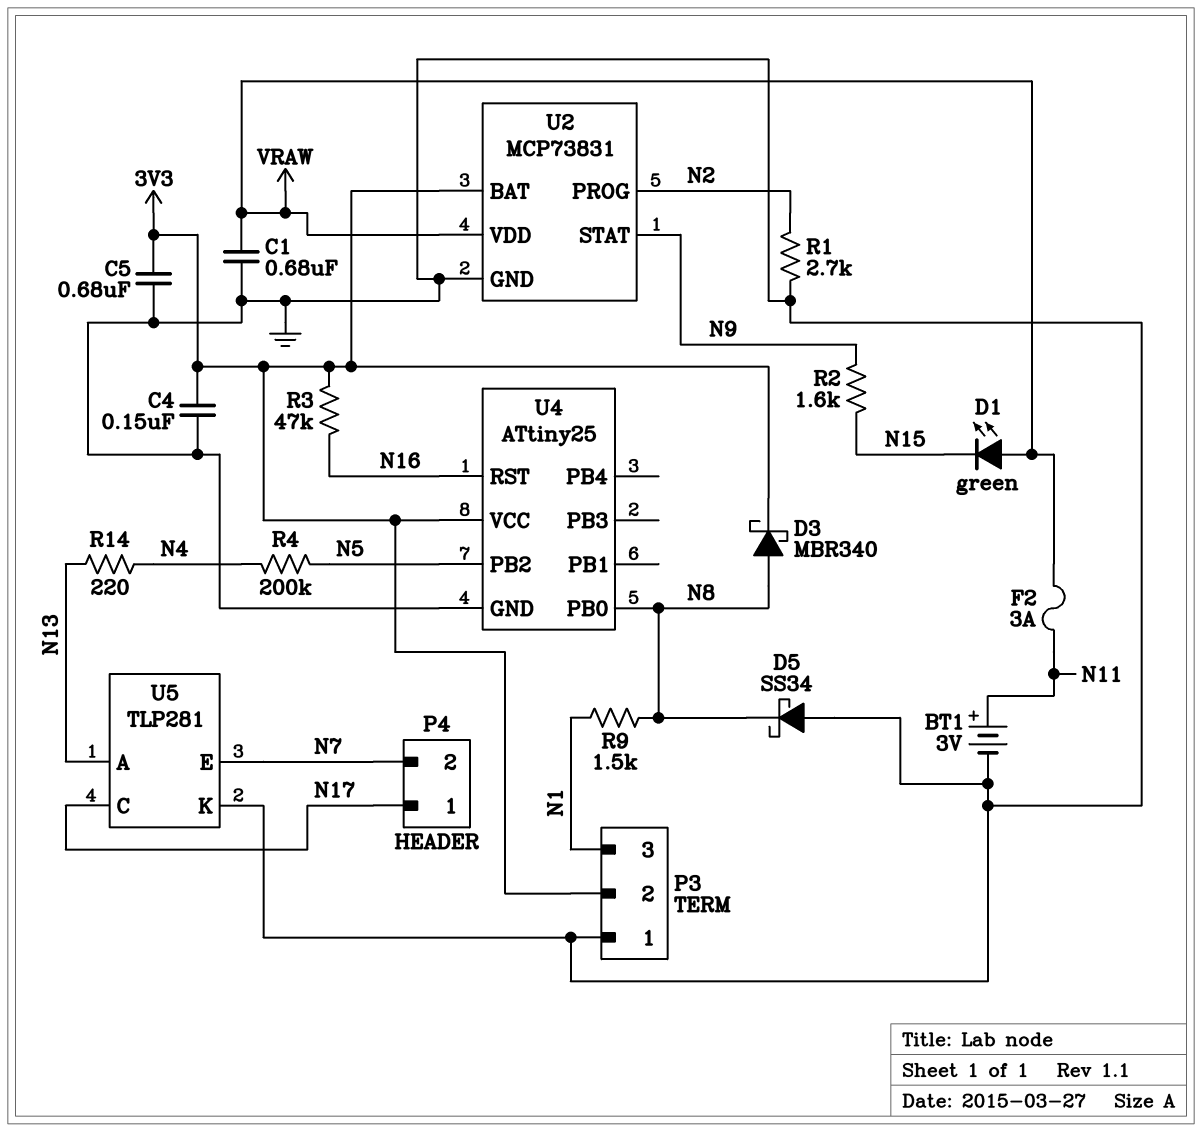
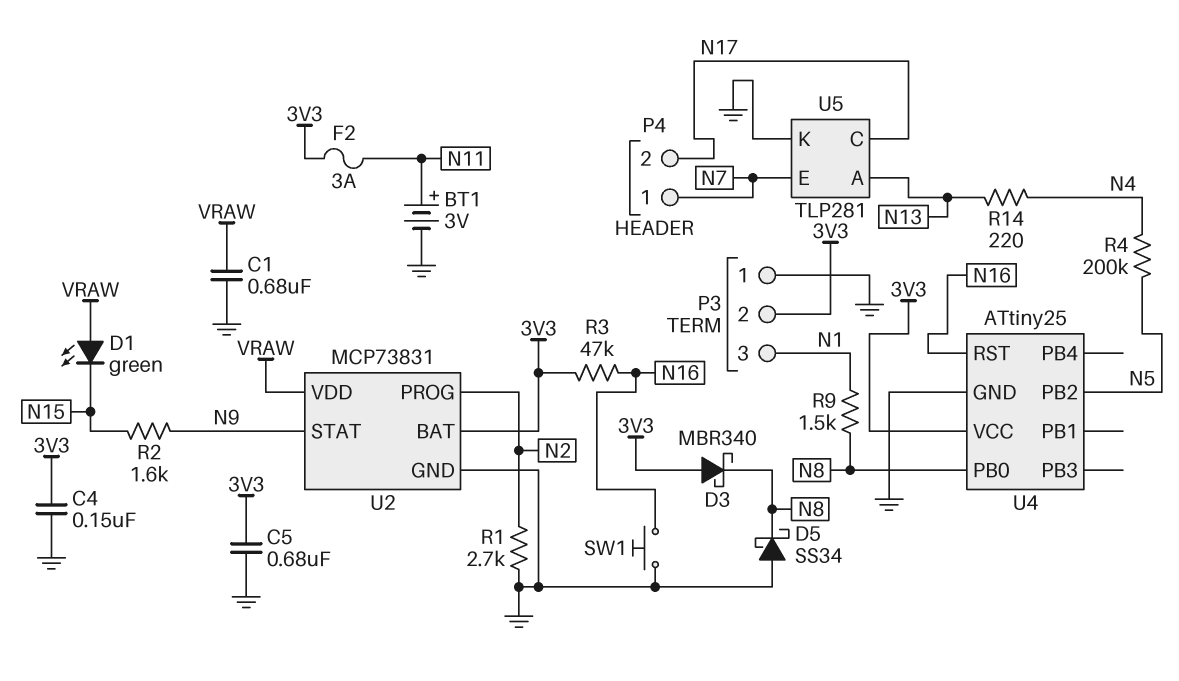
D3: schottky MBR340 (A N8, K 3V3) -> schottky MBR340 (A 3V3, K N8)
F2: 3A (N11, VRAW) -> 3A (3V3, N11)
P4 pin 1: N17 -> N7
P4 pin 2: N7 -> N17
SW1: none -> button (GND, N16)

